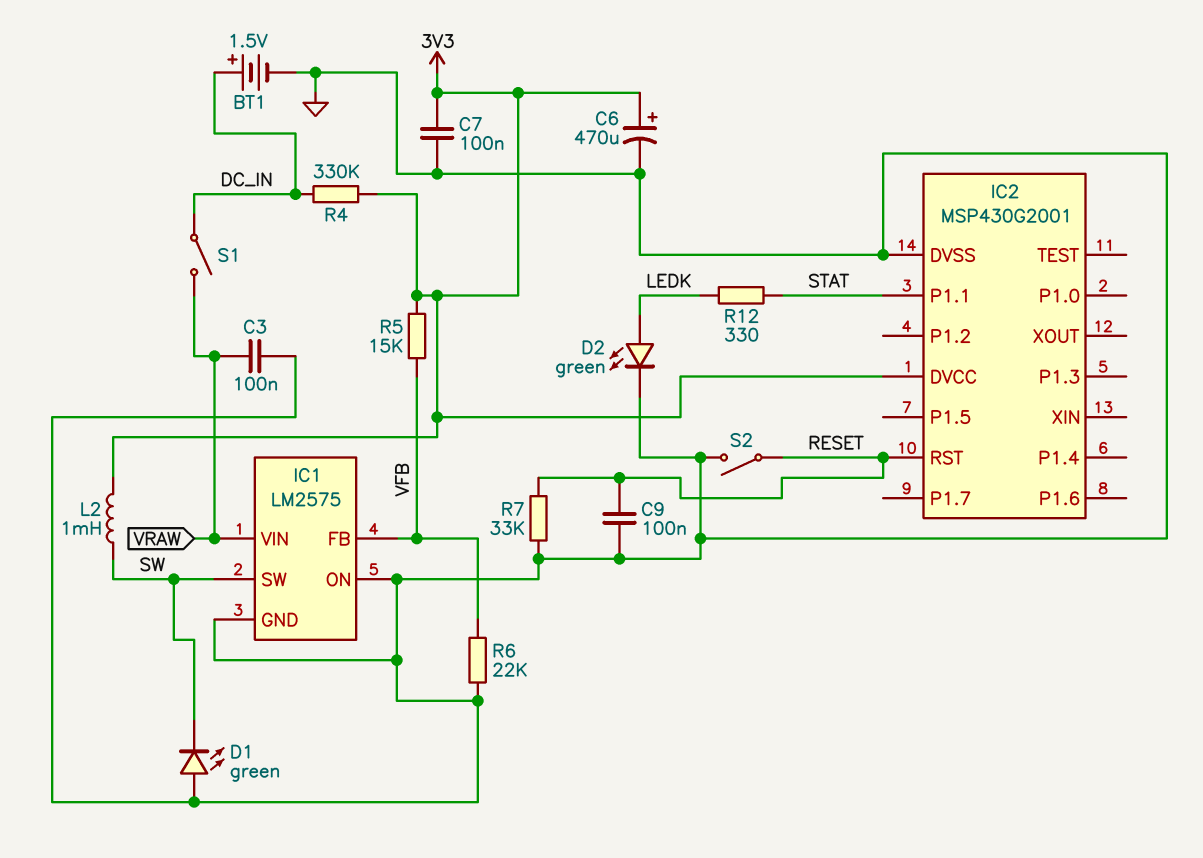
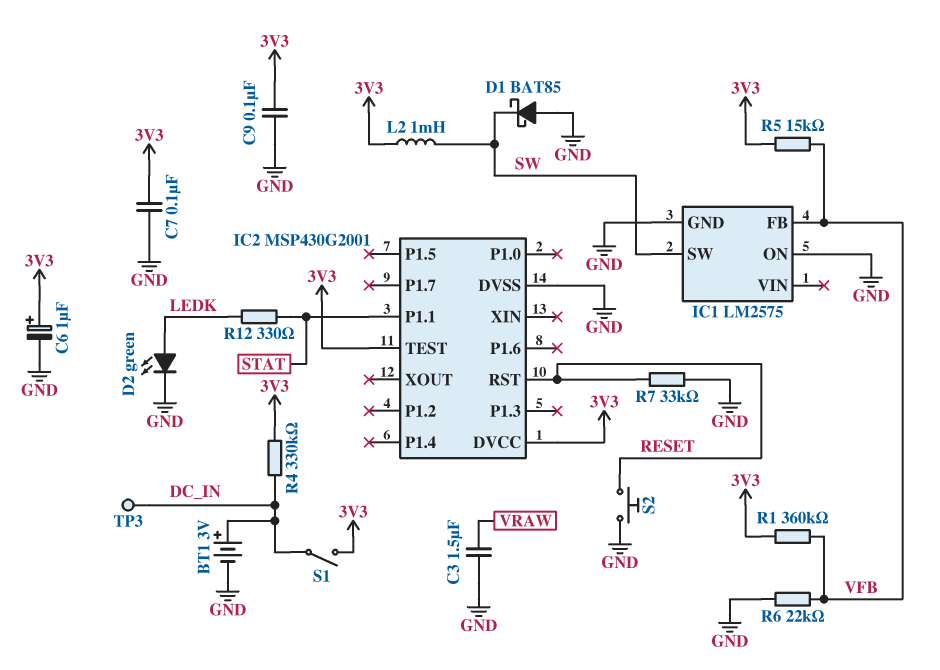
BT1: 1.5V (plus DC_IN, minus GND) -> 3V (plus DC_IN, minus GND)
C3: 100nF (GND, VRAW) -> 1.5uF (GND, VRAW)
C6: 470uF (plus 3V3, minus GND) -> 1uF (plus 3V3, minus GND)
C9: 100nF (GND, RESET) -> 100nF (3V3, GND)
D1: LED green (A GND, K SW) -> schottky BAT85 (A GND, K SW)
IC1 pin VIN: VRAW -> none
IC2 pin TEST: none -> 3V3
R1: none -> 360k (3V3, VFB)
S1: switch (DC_IN, VRAW) -> switch (3V3, DC_IN)
S2: switch (GND, RESET) -> button (GND, RESET)
TP3: none -> test point (DC_IN)

